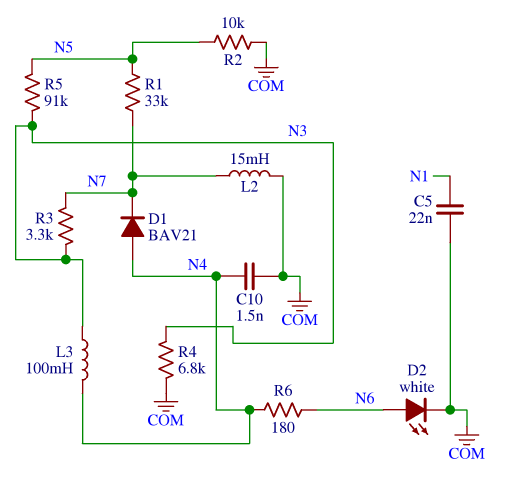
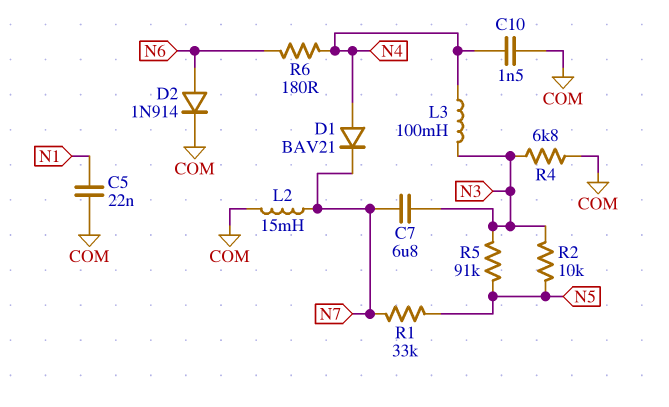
C7: none -> 6.8uF (N3, N7)
D2: LED white (A N6, K COM) -> diode 1N914 (A N6, K COM)
R2: 10k (COM, N5) -> 10k (N3, N5)
R3: 3.3k (N3, N7) -> none

